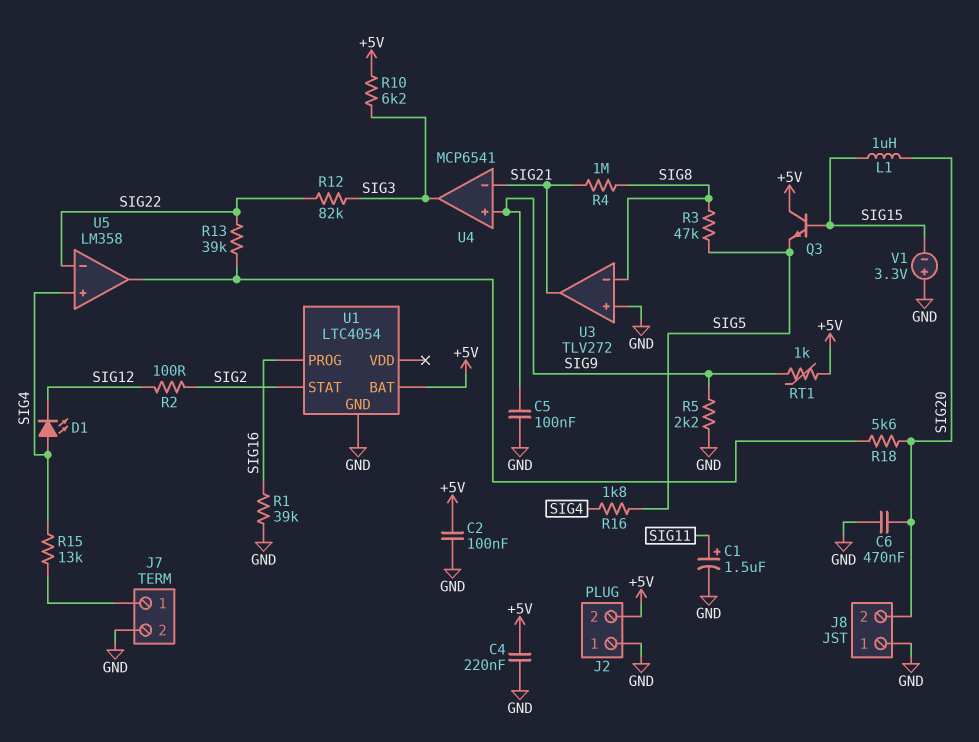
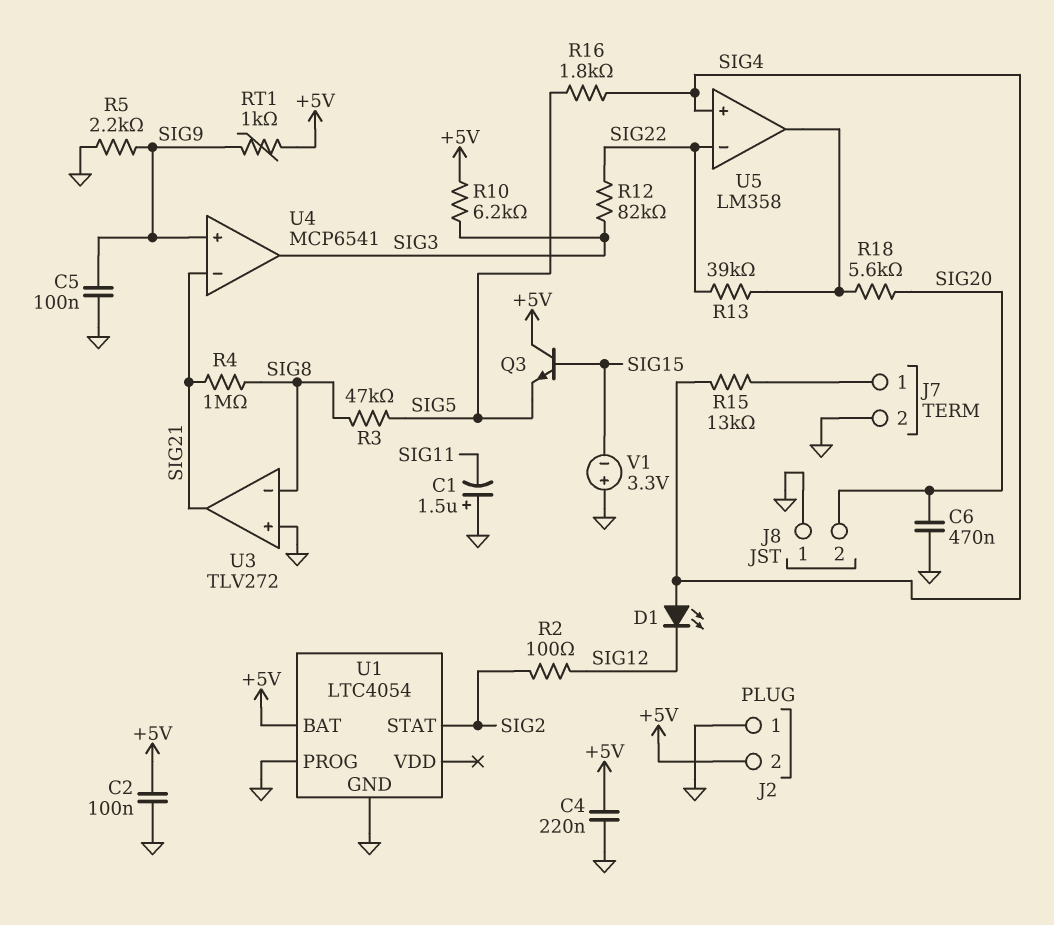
C1: 1.5uF (plus SIG11, minus GND) -> 1.5uF (plus GND, minus SIG11)
L1: 1uH (SIG15, SIG20) -> none
R1: 39k (GND, SIG16) -> none
U1 pin PROG: SIG16 -> GND

